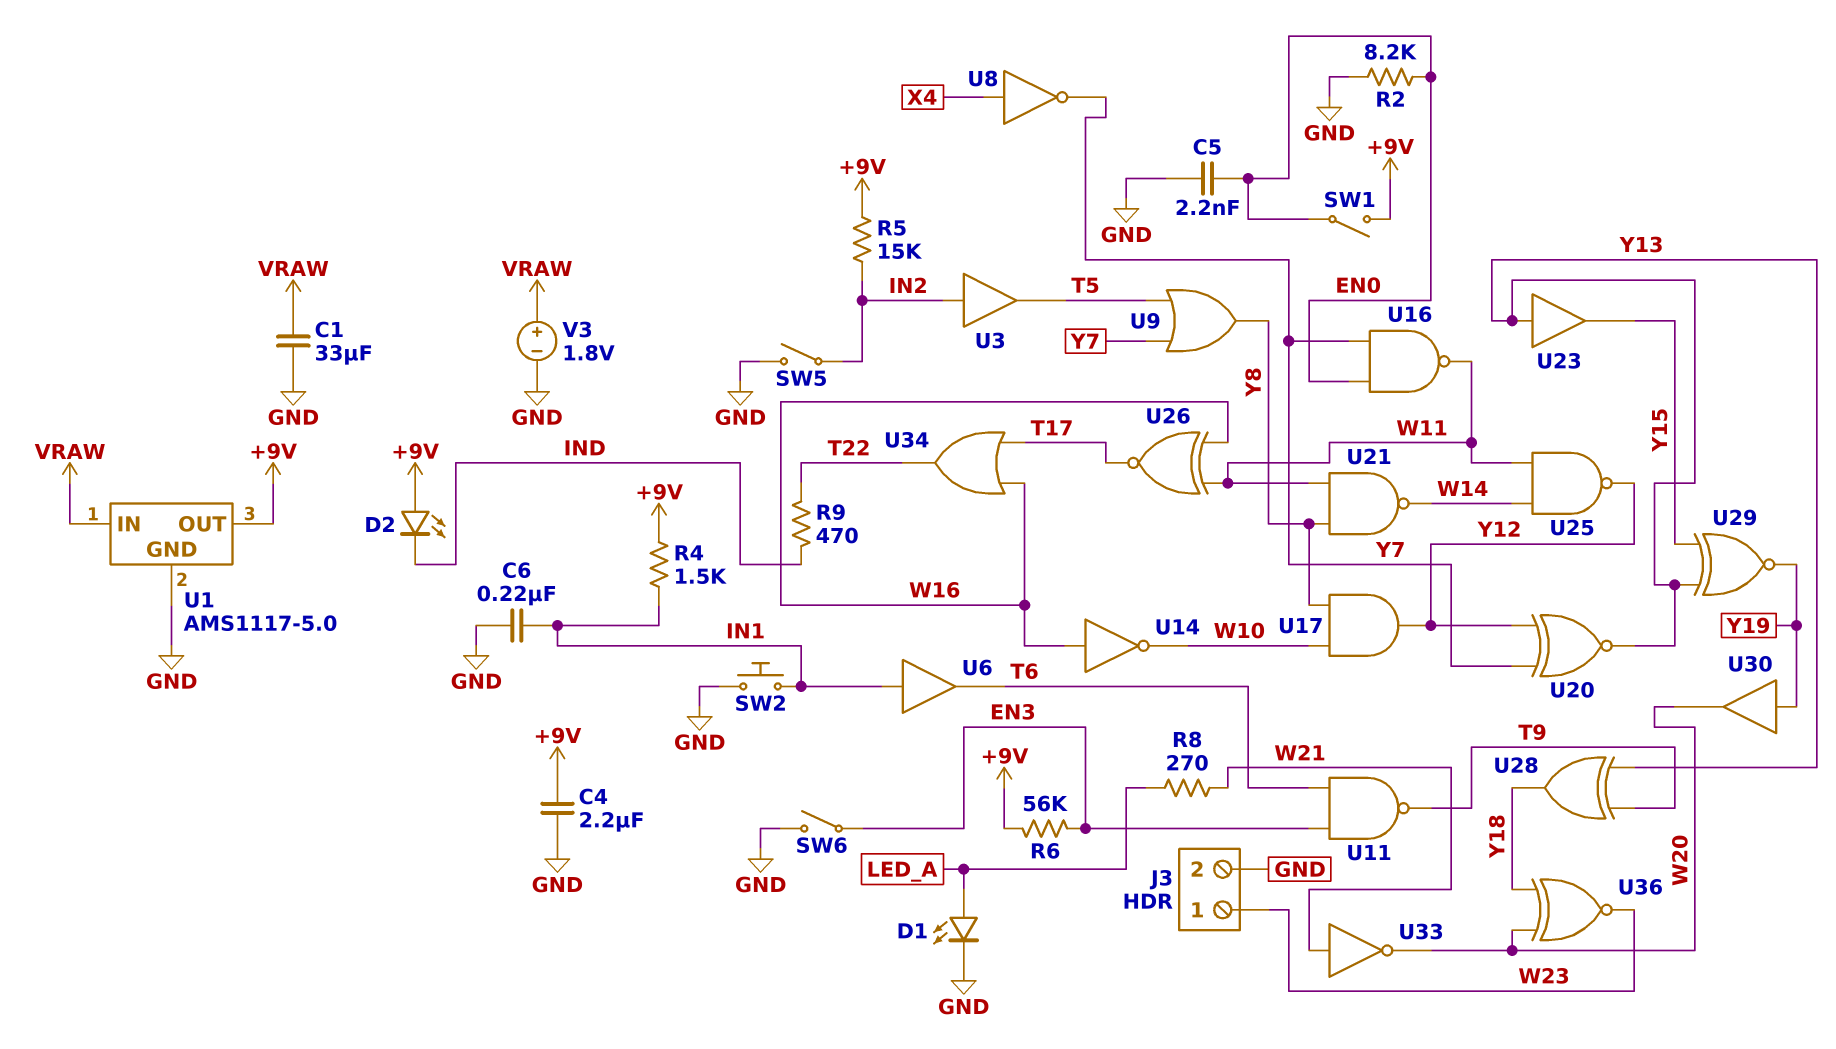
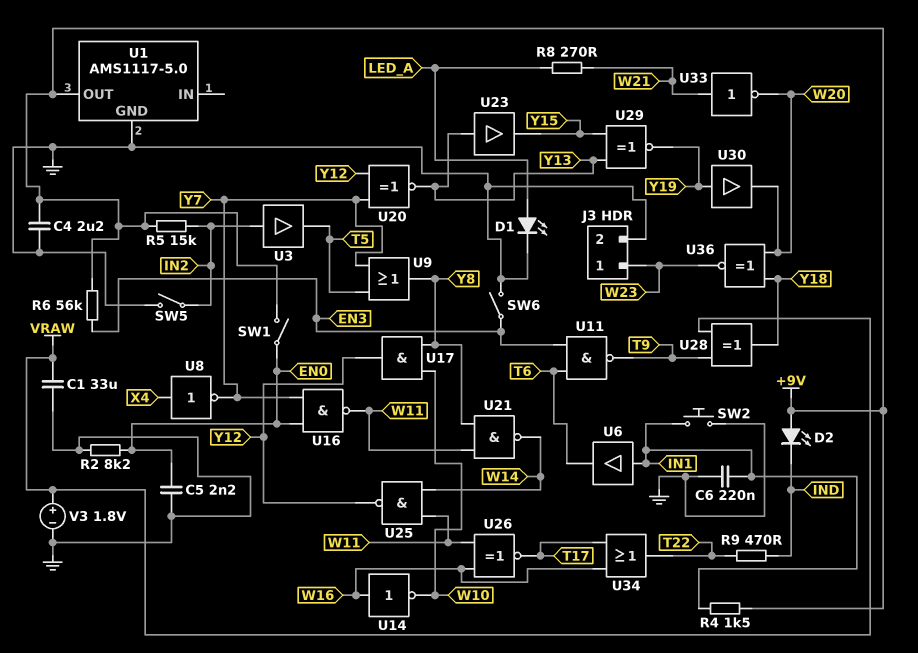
U1 pin IN: VRAW -> none
U28: XOR (in T9, in Y13, out Y18) -> XOR (in T9, in VRAW, out Y18)

